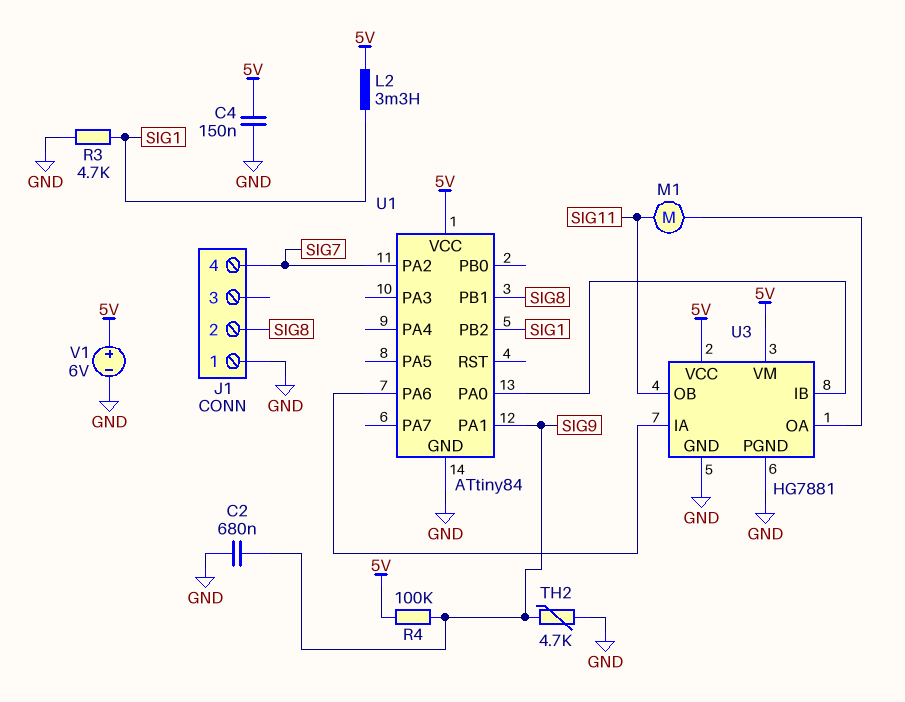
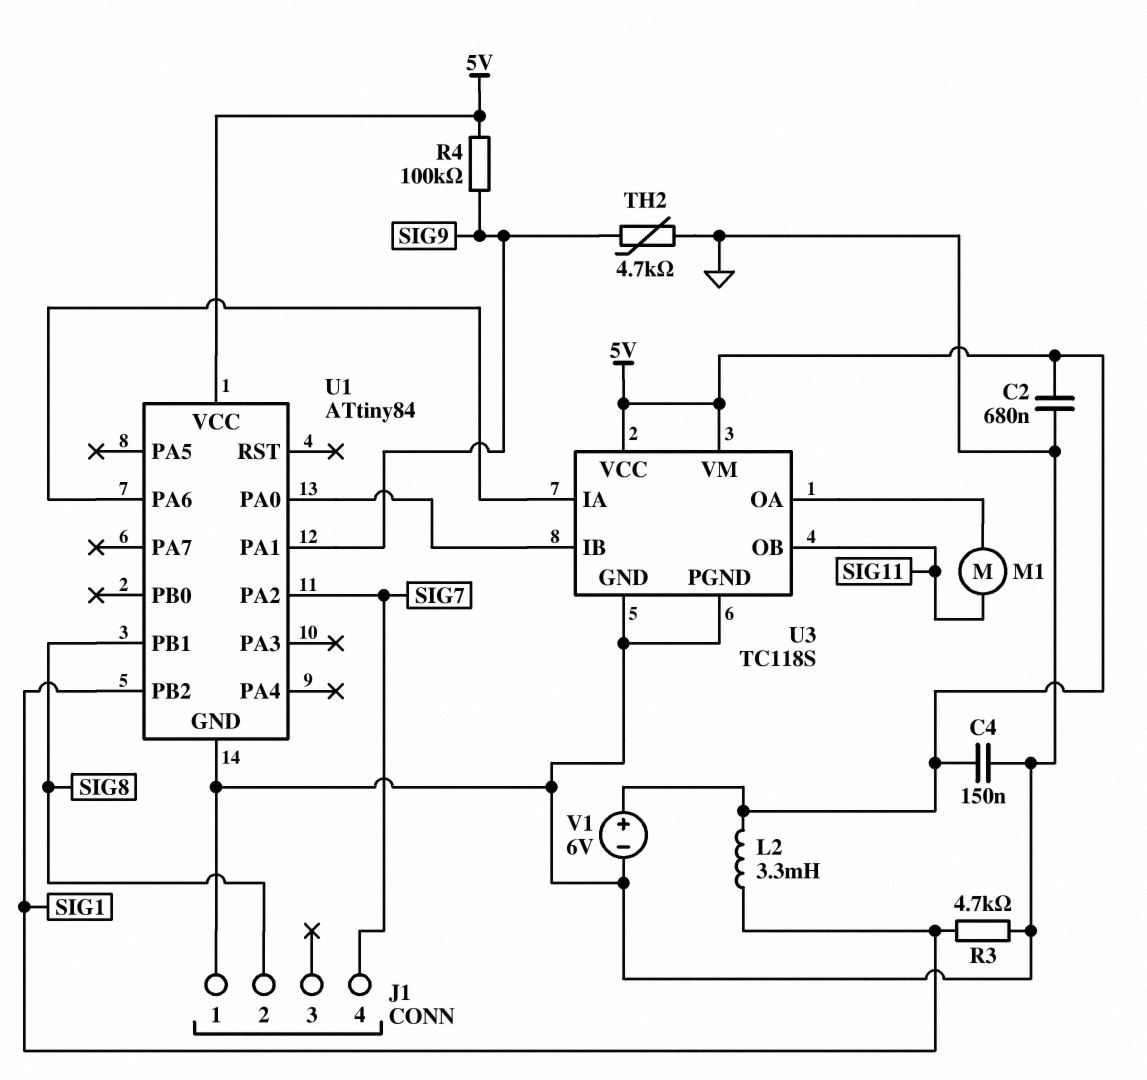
C2: 680nF (GND, SIG9) -> 680nF (5V, GND)
U3: HG7881 -> TC118S

